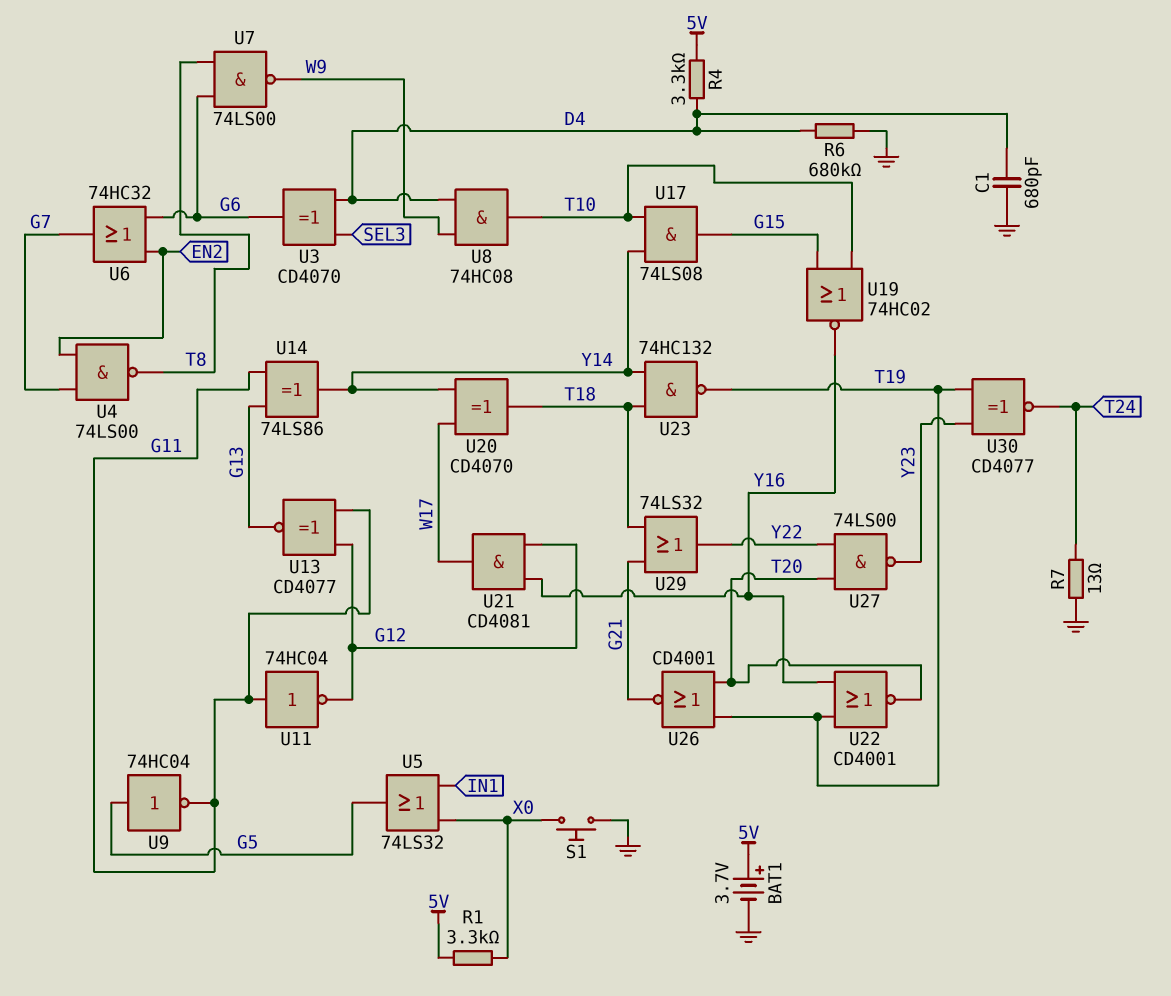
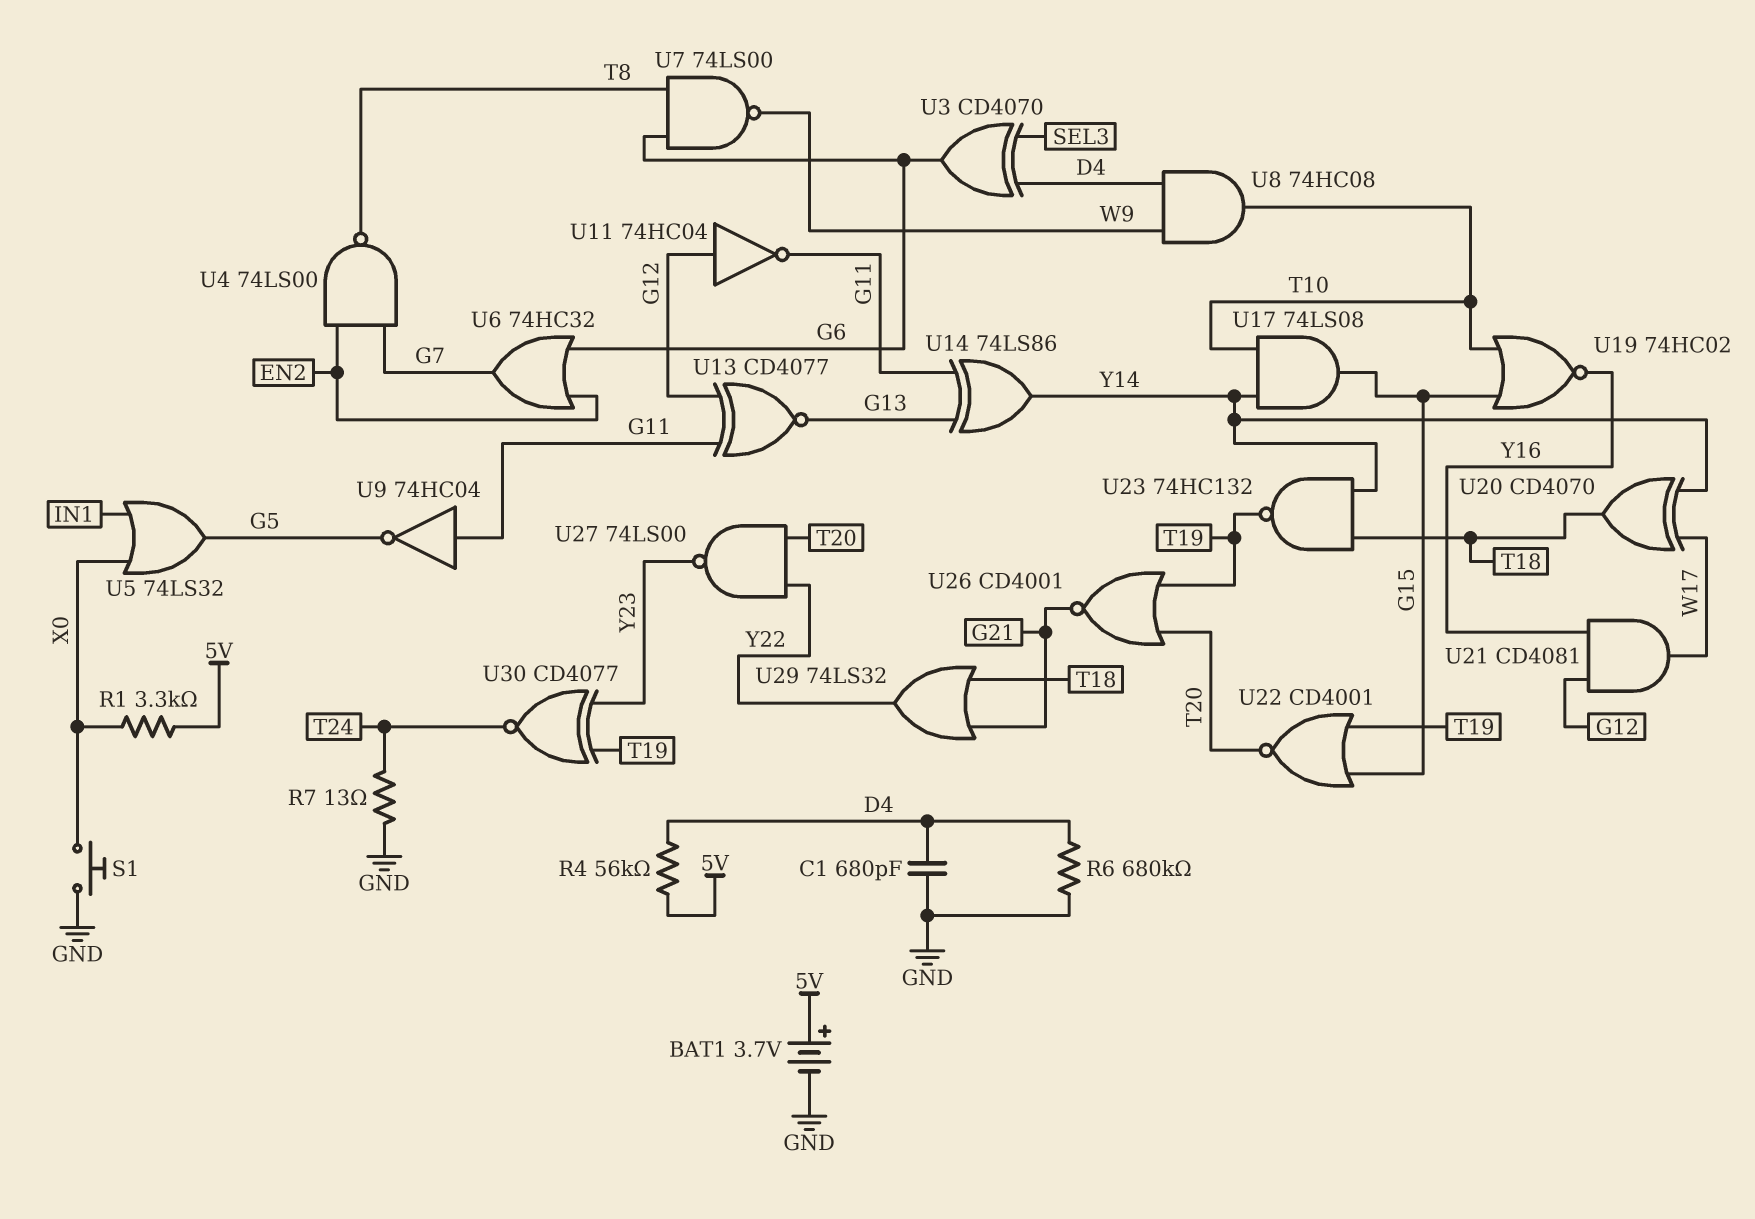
R4: 3.3k (5V, D4) -> 56k (5V, D4)
U9: NOT 74HC04 (in G5, out G11) -> NOT 74HC04 (in G11, out G5)
U11: NOT 74HC04 (in G11, out G12) -> NOT 74HC04 (in G12, out G11)
U22: NOR CD4001 (in T19, in Y16, out T20) -> NOR CD4001 (in G15, in T19, out T20)

